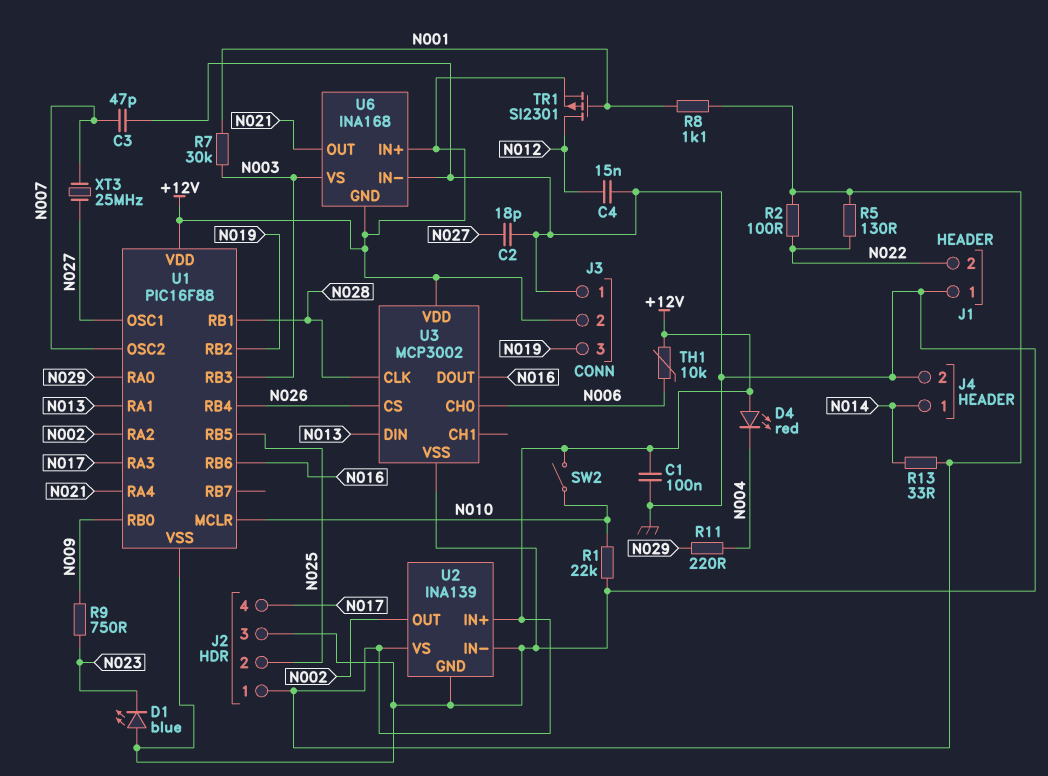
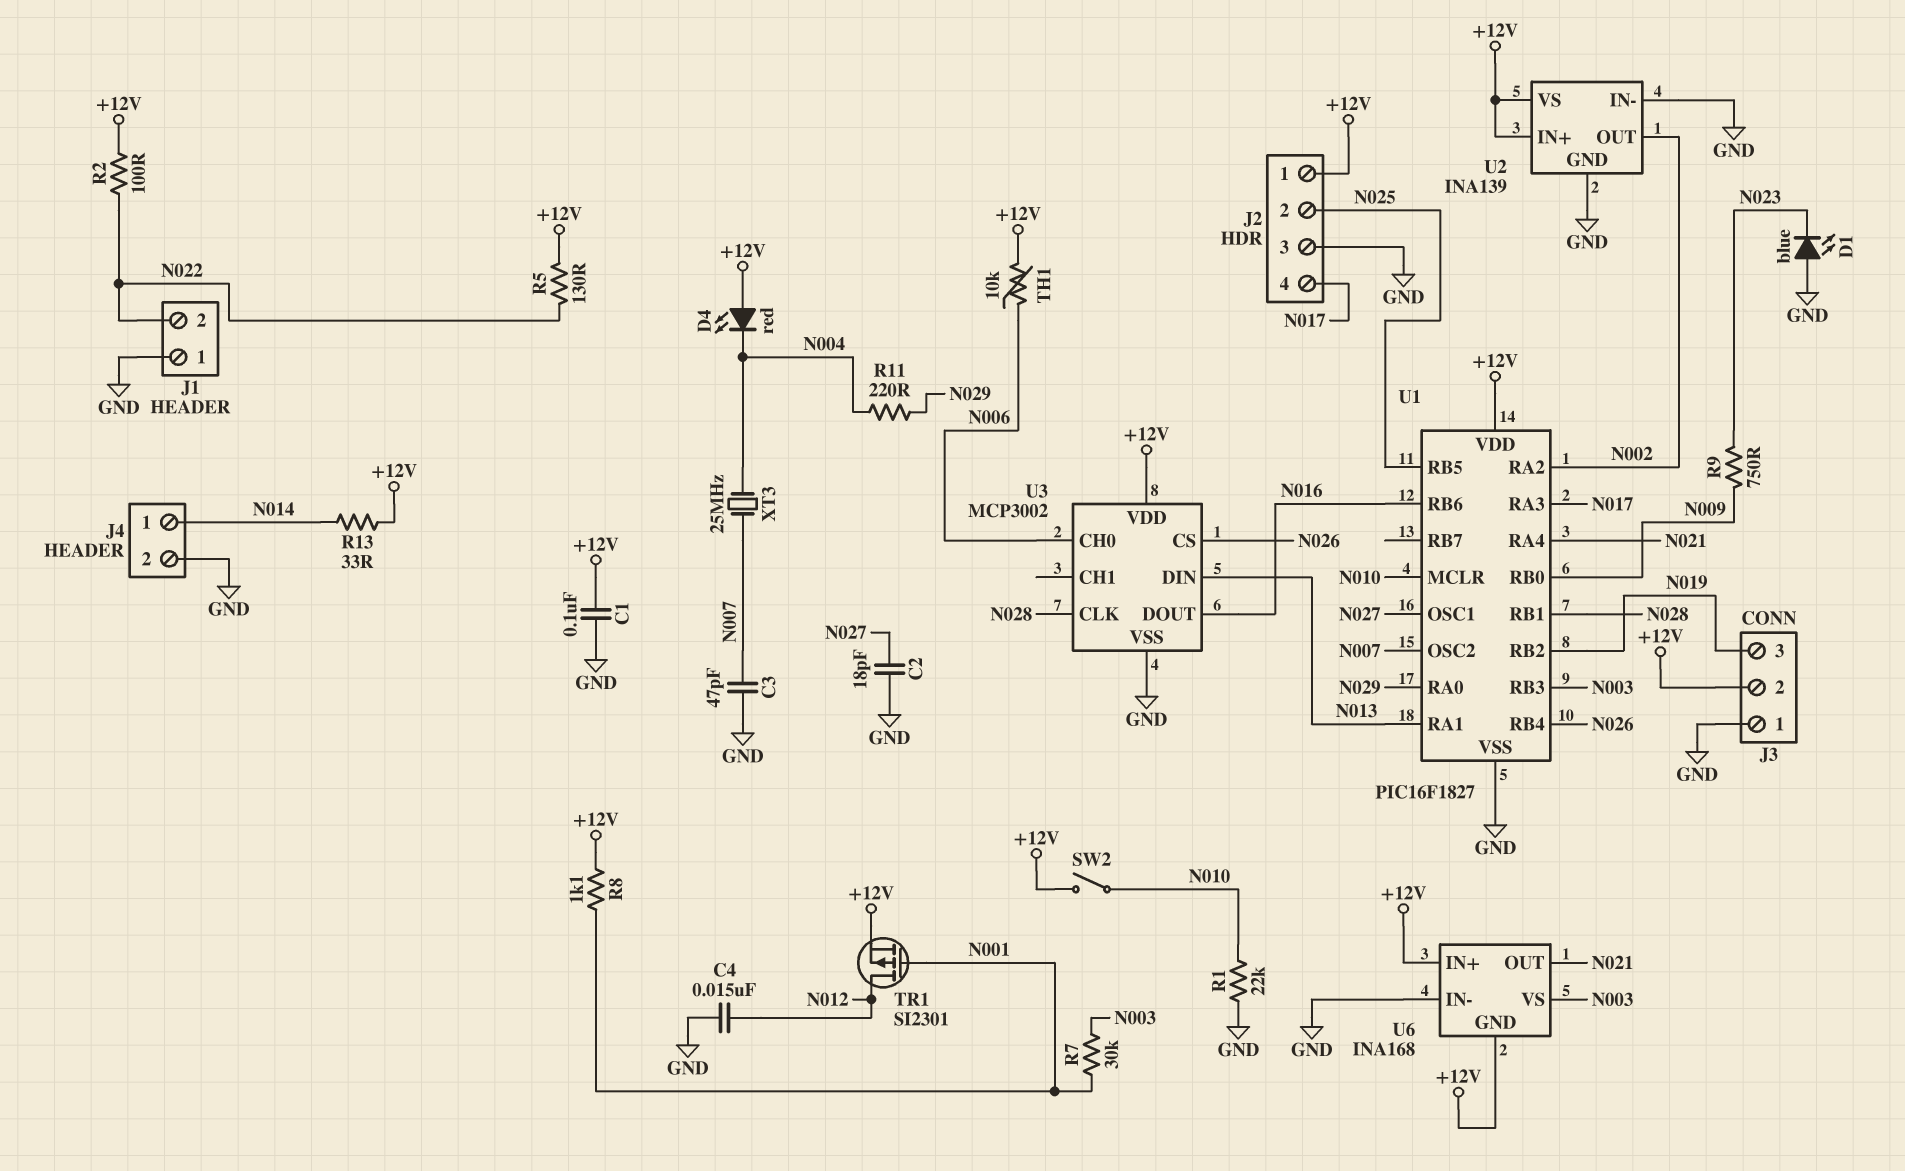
U1: PIC16F88 -> PIC16F1827
XT3: 25MHz (N007, N027) -> 25MHz (N004, N007)

